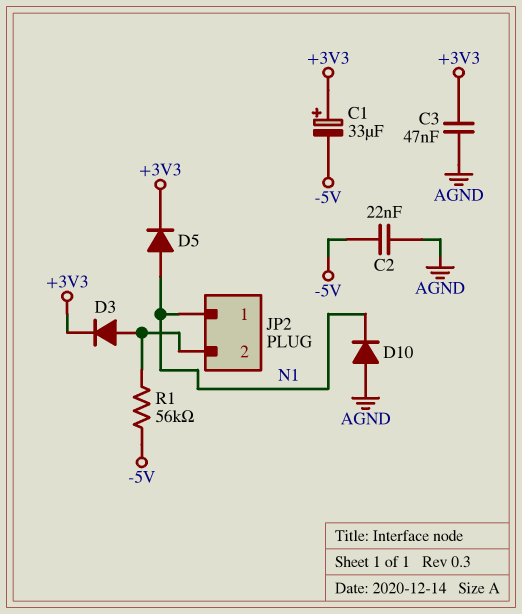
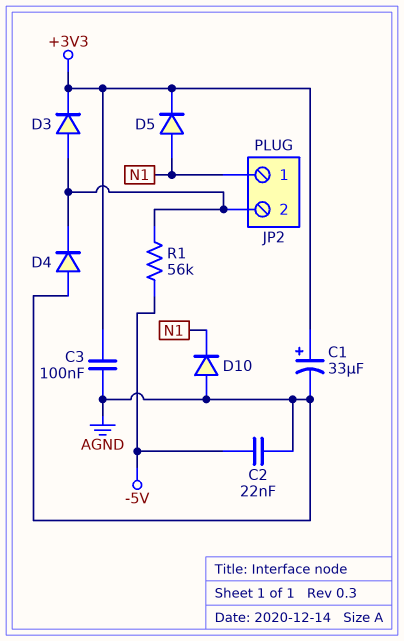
C1: 33uF (plus +3V3, minus -5V) -> 33uF (plus +3V3, minus AGND)
C3: 47nF (+3V3, AGND) -> 100nF (+3V3, AGND)
D4: none -> diode (A AGND, K JP2/2)

